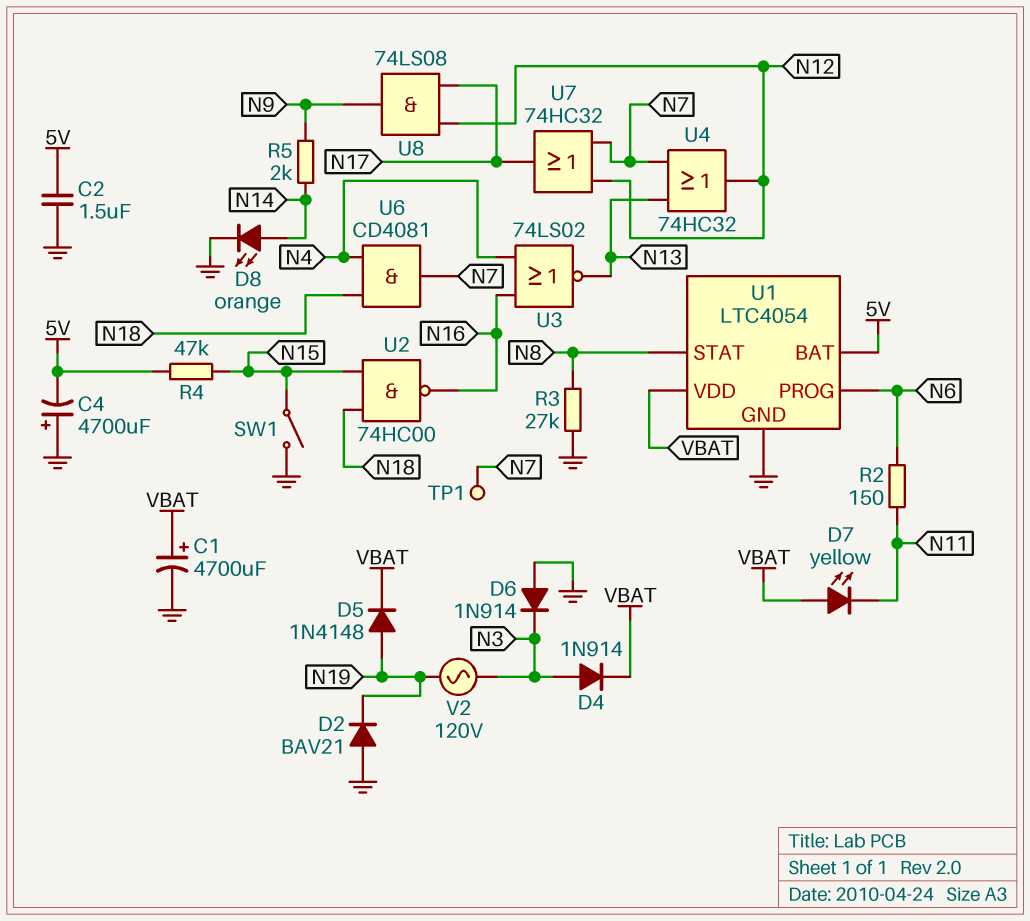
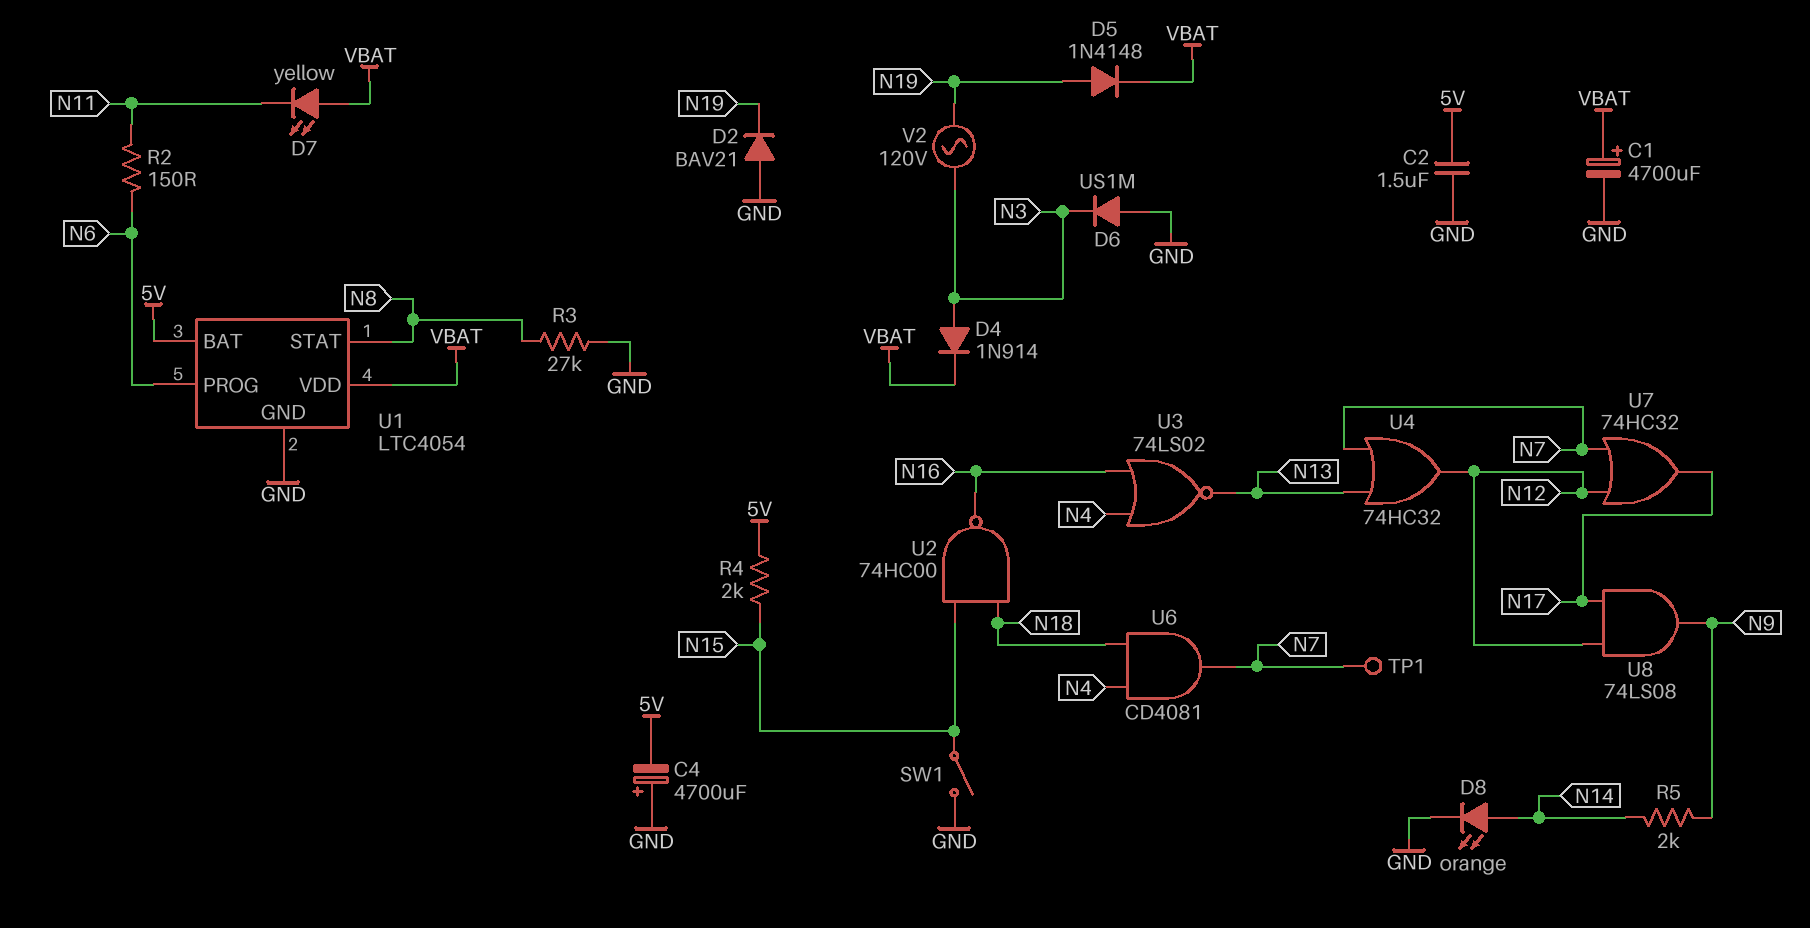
D6: diode 1N914 (A GND, K N3) -> diode US1M (A GND, K N3)
R4: 47k (5V, N15) -> 2k (5V, N15)

